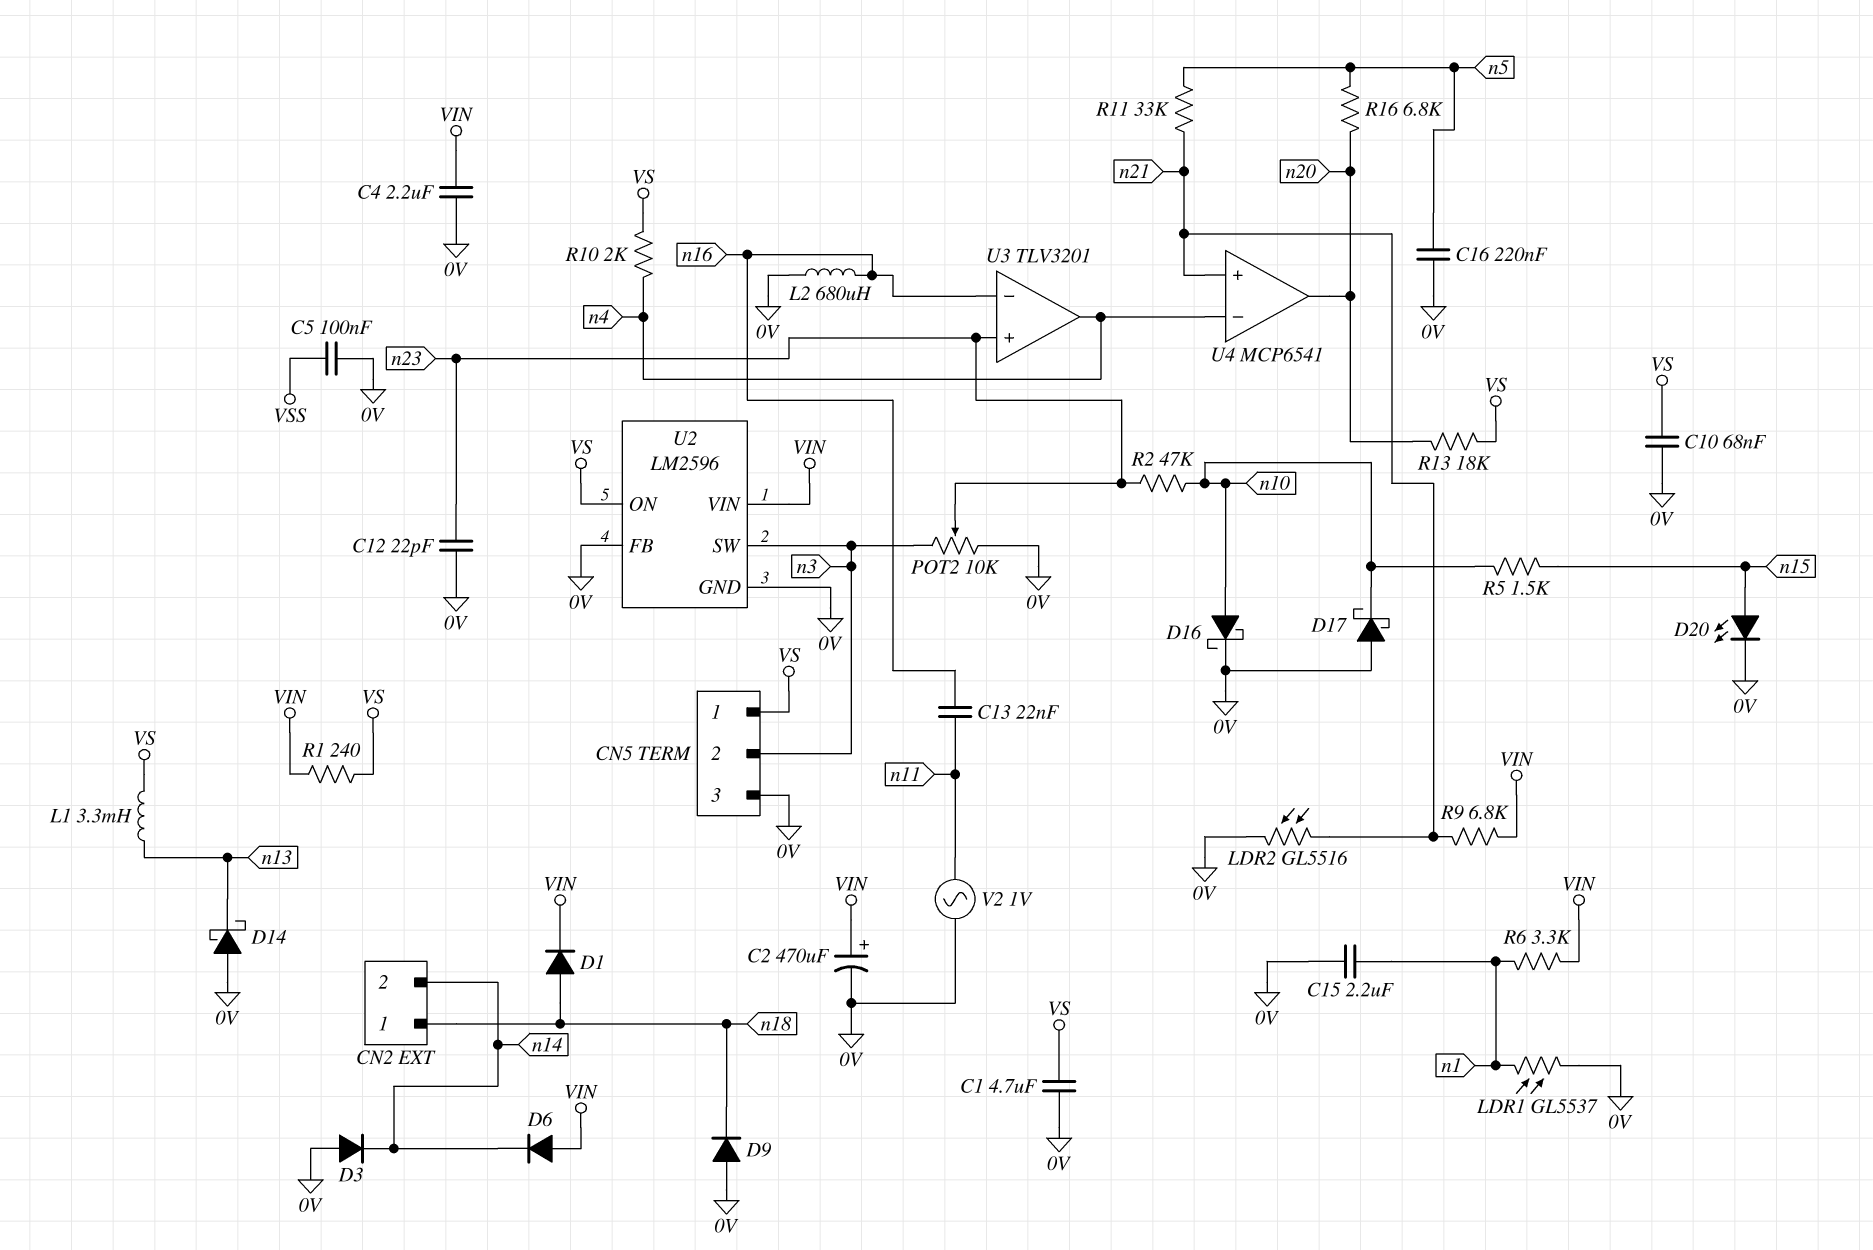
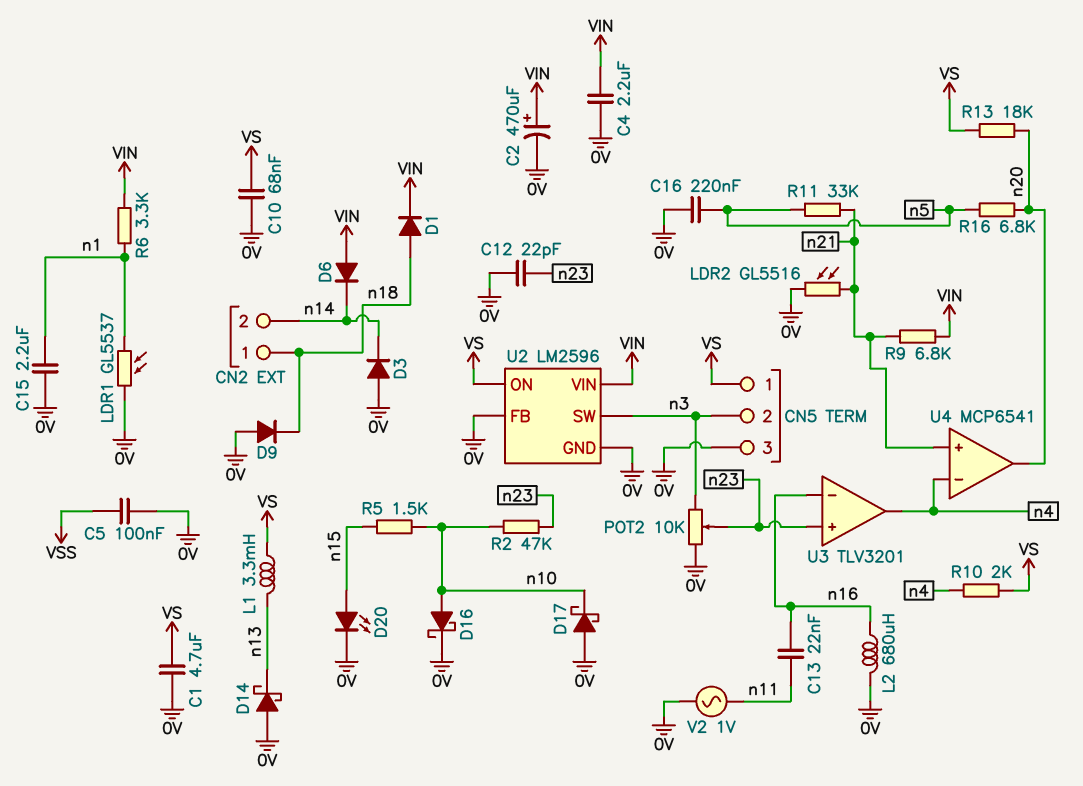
R1: 240 (VIN, VS) -> none

